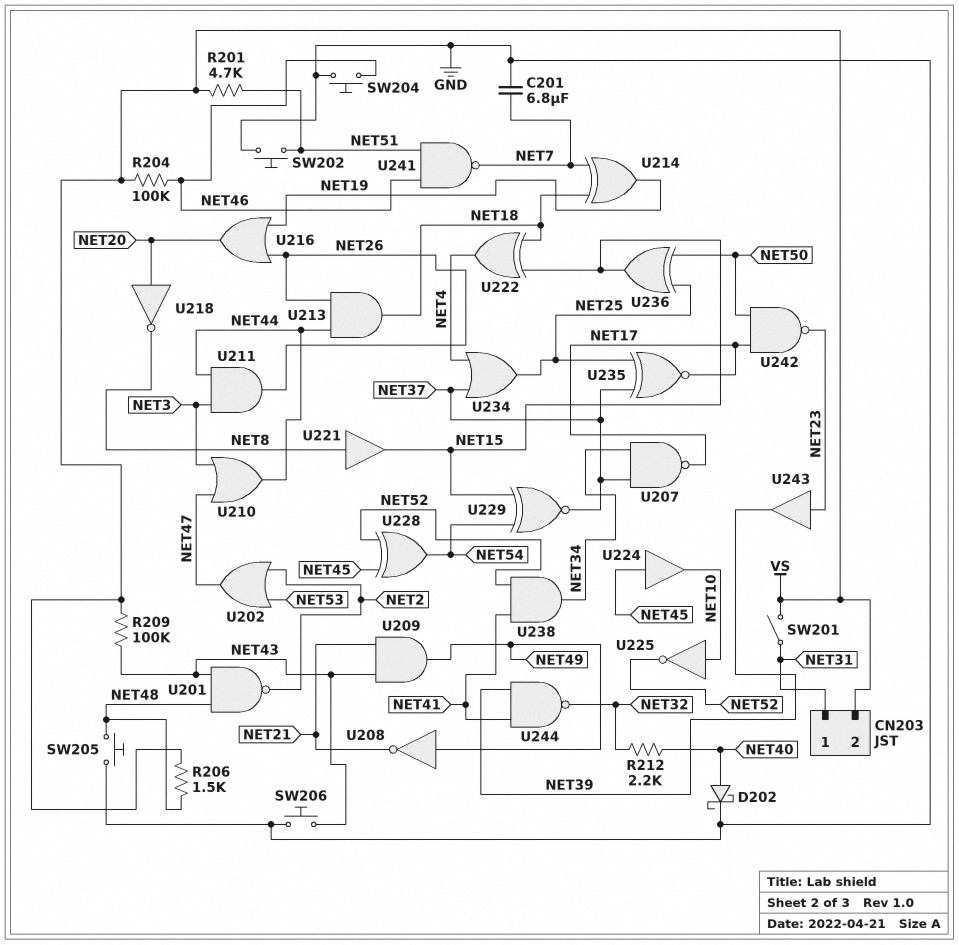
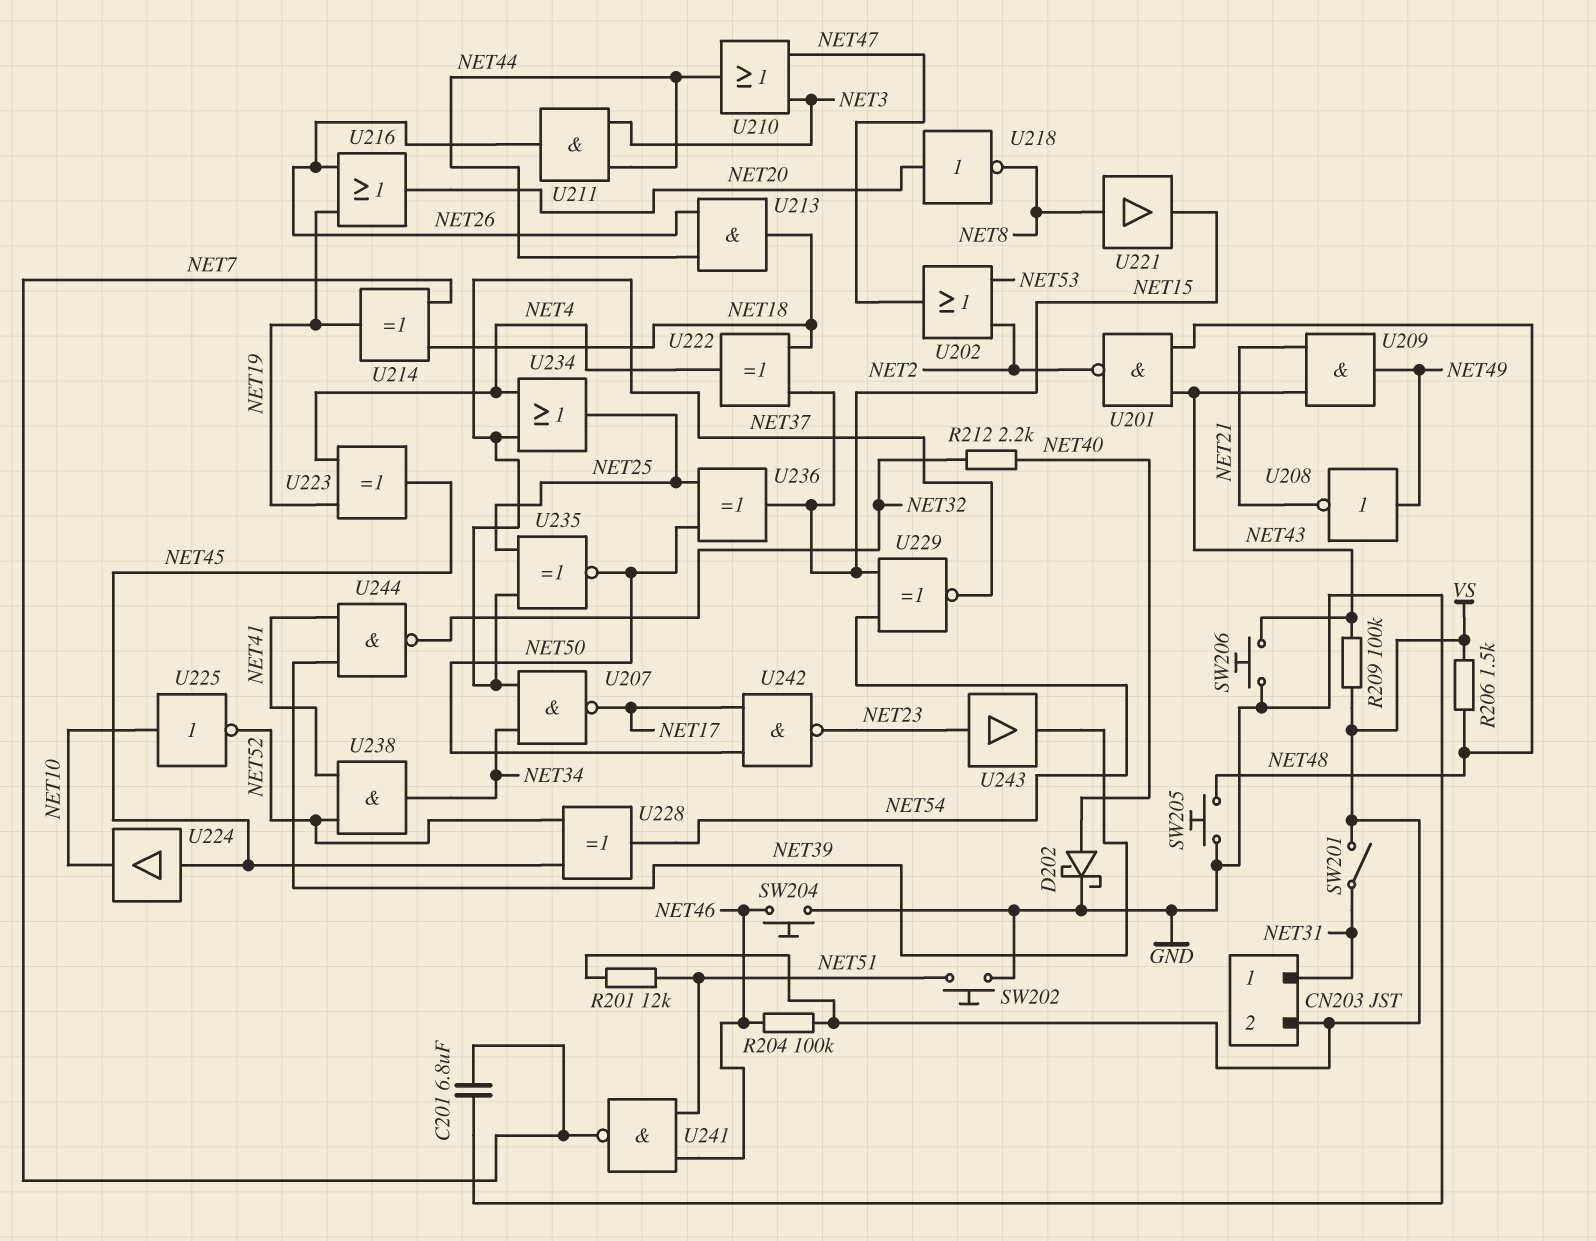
R201: 4.7k (NET51, VS) -> 12k (NET51, VS)
U223: none -> XOR (in NET4, in NET19, out NET45)
U235: XNOR (in NET25, in NET37, out NET17) -> XNOR (in NET25, in NET37, out NET50)

